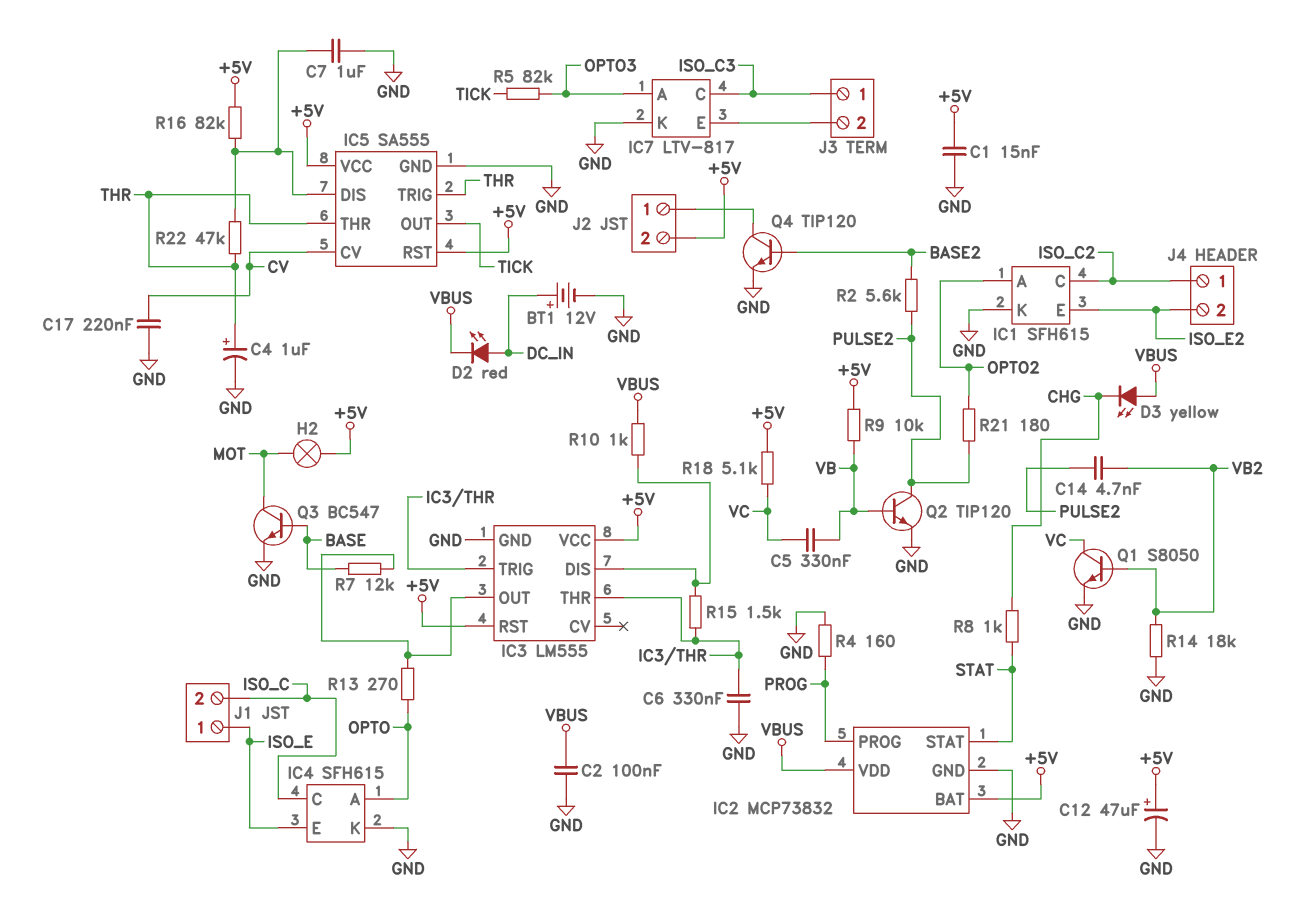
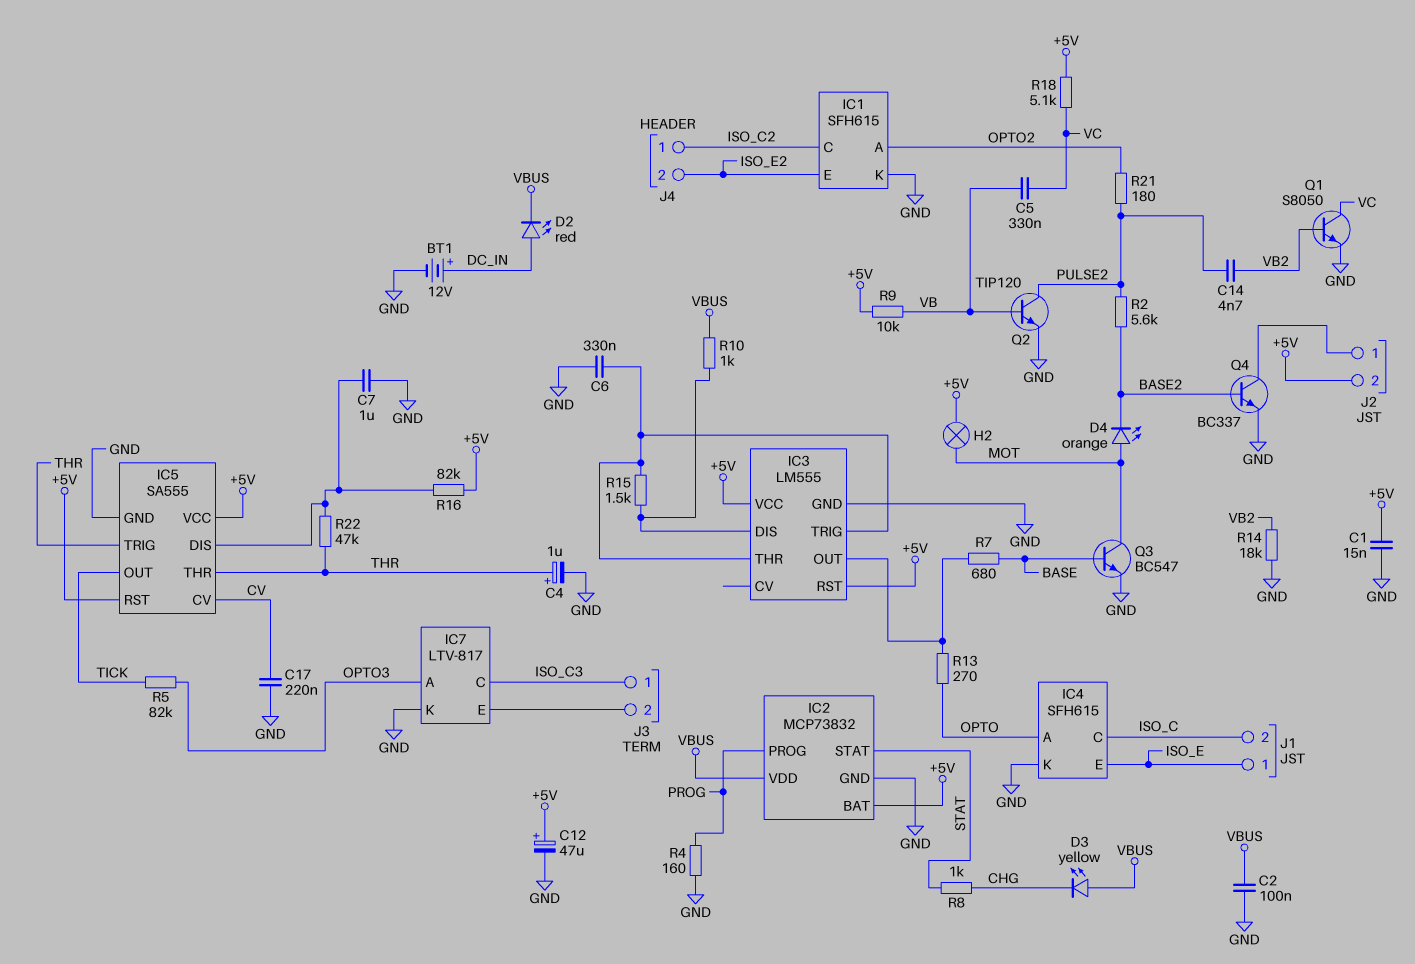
D4: none -> LED orange (A MOT, K BASE2)
Q4: NPN TIP120 (B BASE2, C J2/1, E GND) -> NPN BC337 (B BASE2, C J2/1, E GND)
R7: 12k (BASE, IC3/OUT) -> 680 (BASE, IC3/OUT)

